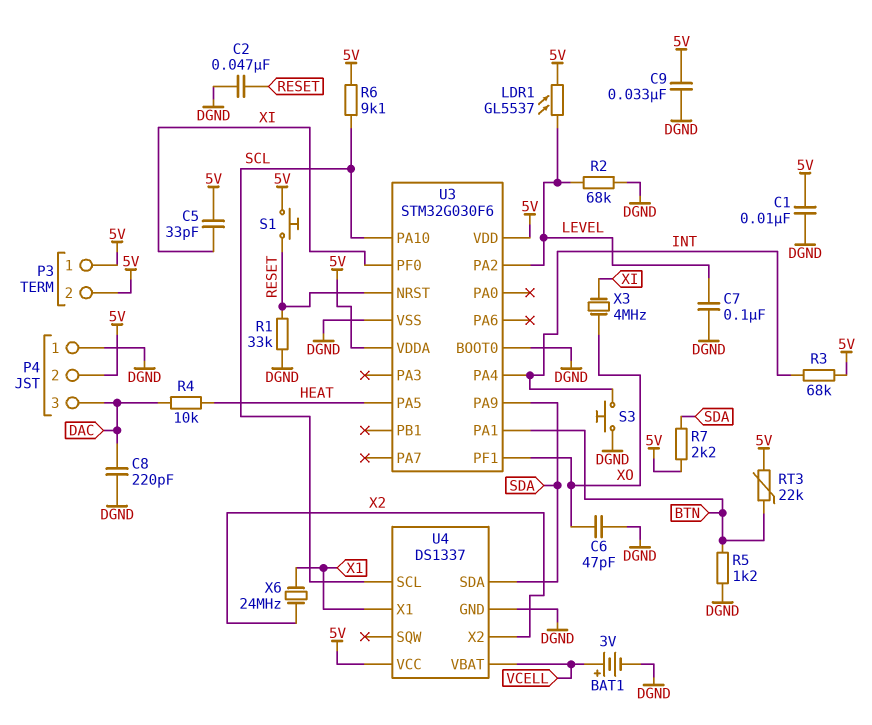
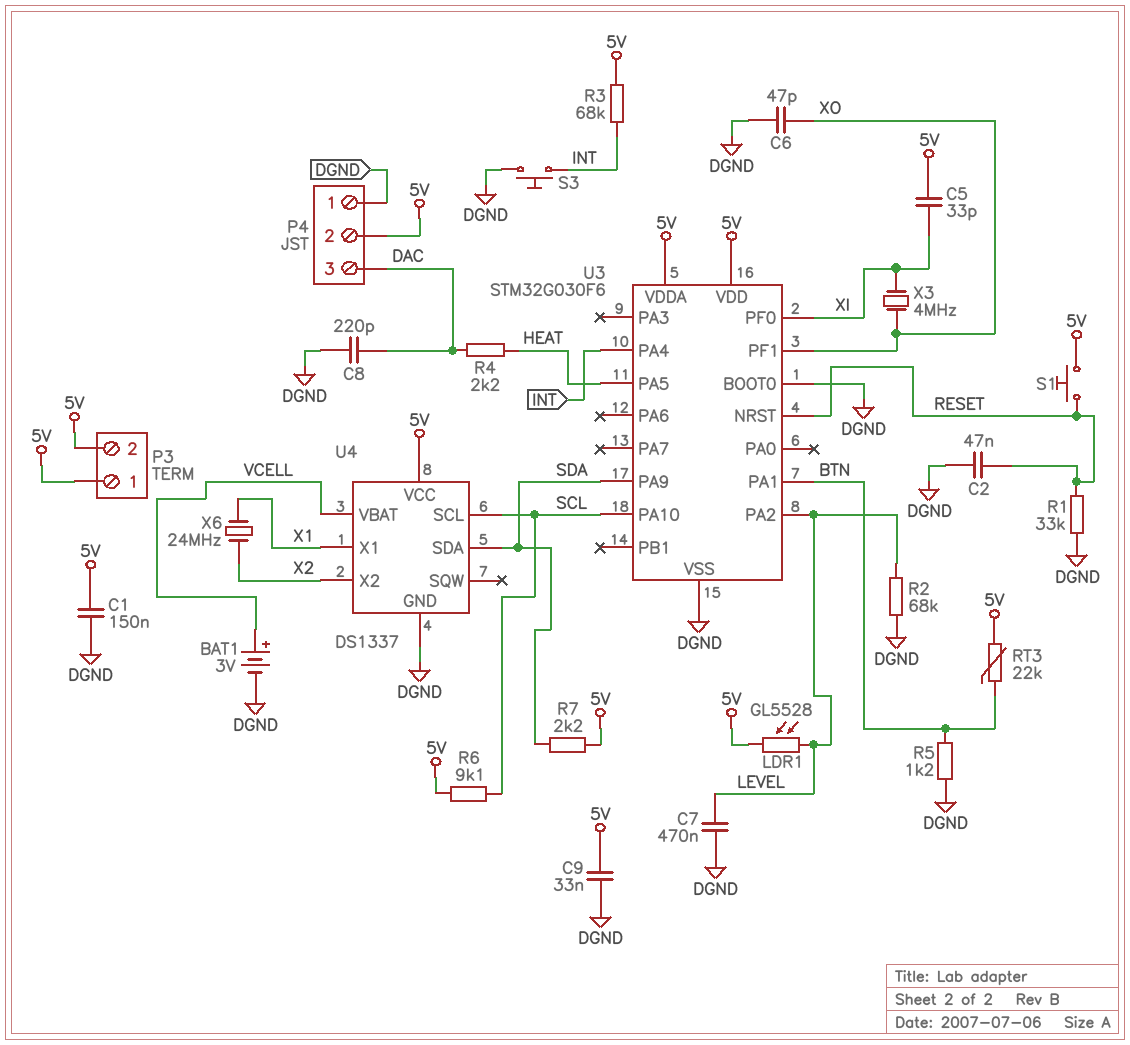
C1: 10nF (5V, DGND) -> 150nF (5V, DGND)
C7: 100nF (DGND, LEVEL) -> 470nF (DGND, LEVEL)
LDR1: GL5537 (5V, LEVEL) -> GL5528 (5V, LEVEL)
R4: 10k (DAC, HEAT) -> 2.2k (DAC, HEAT)

